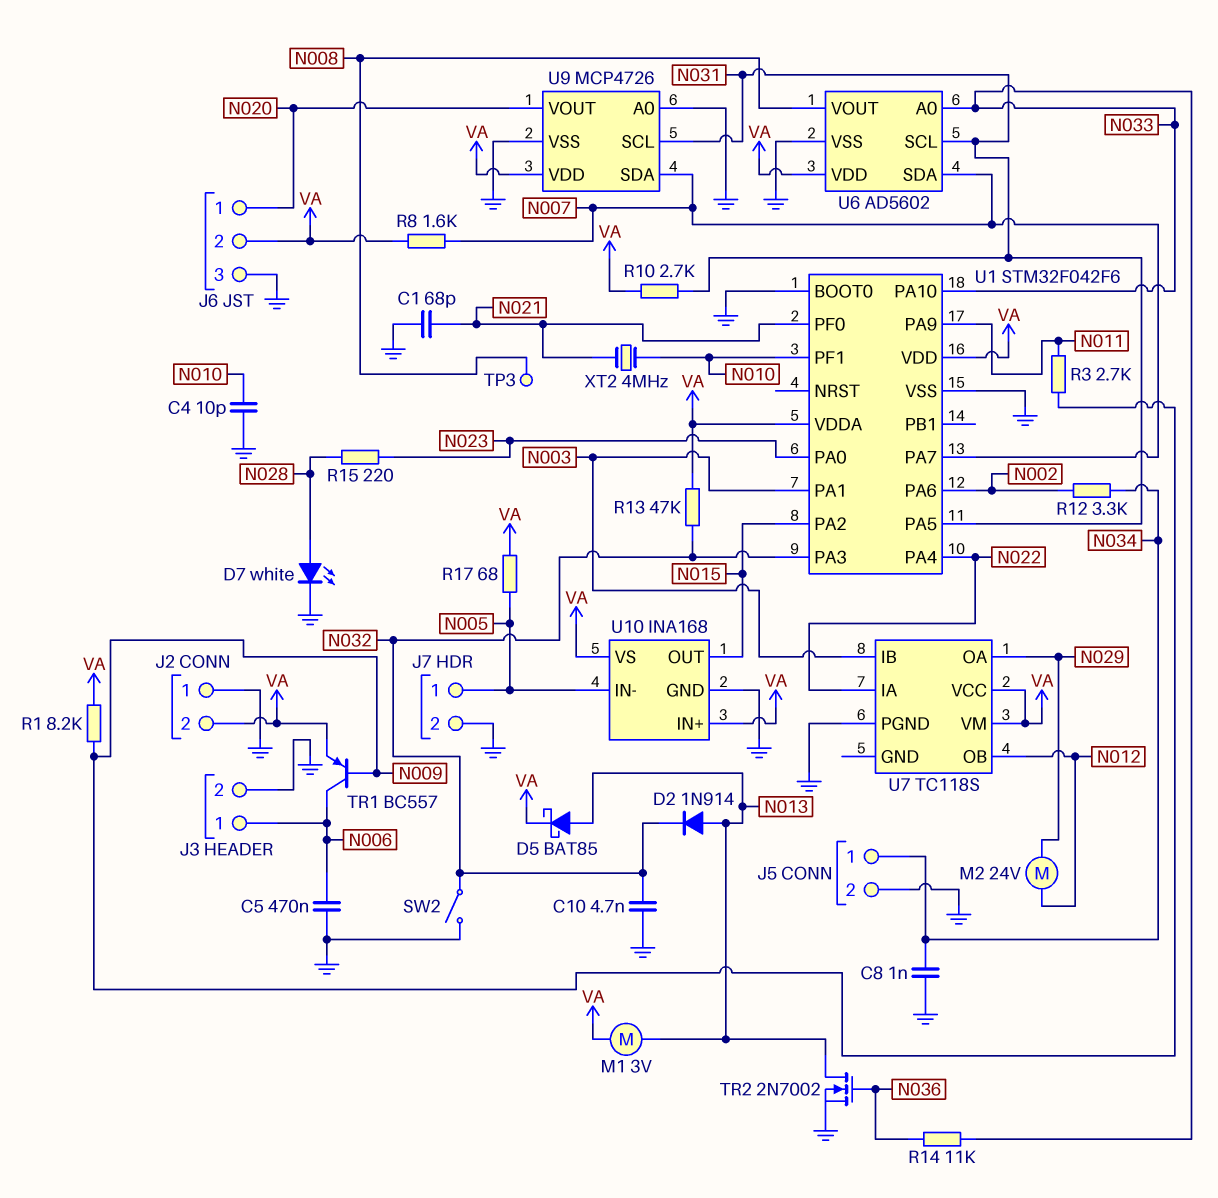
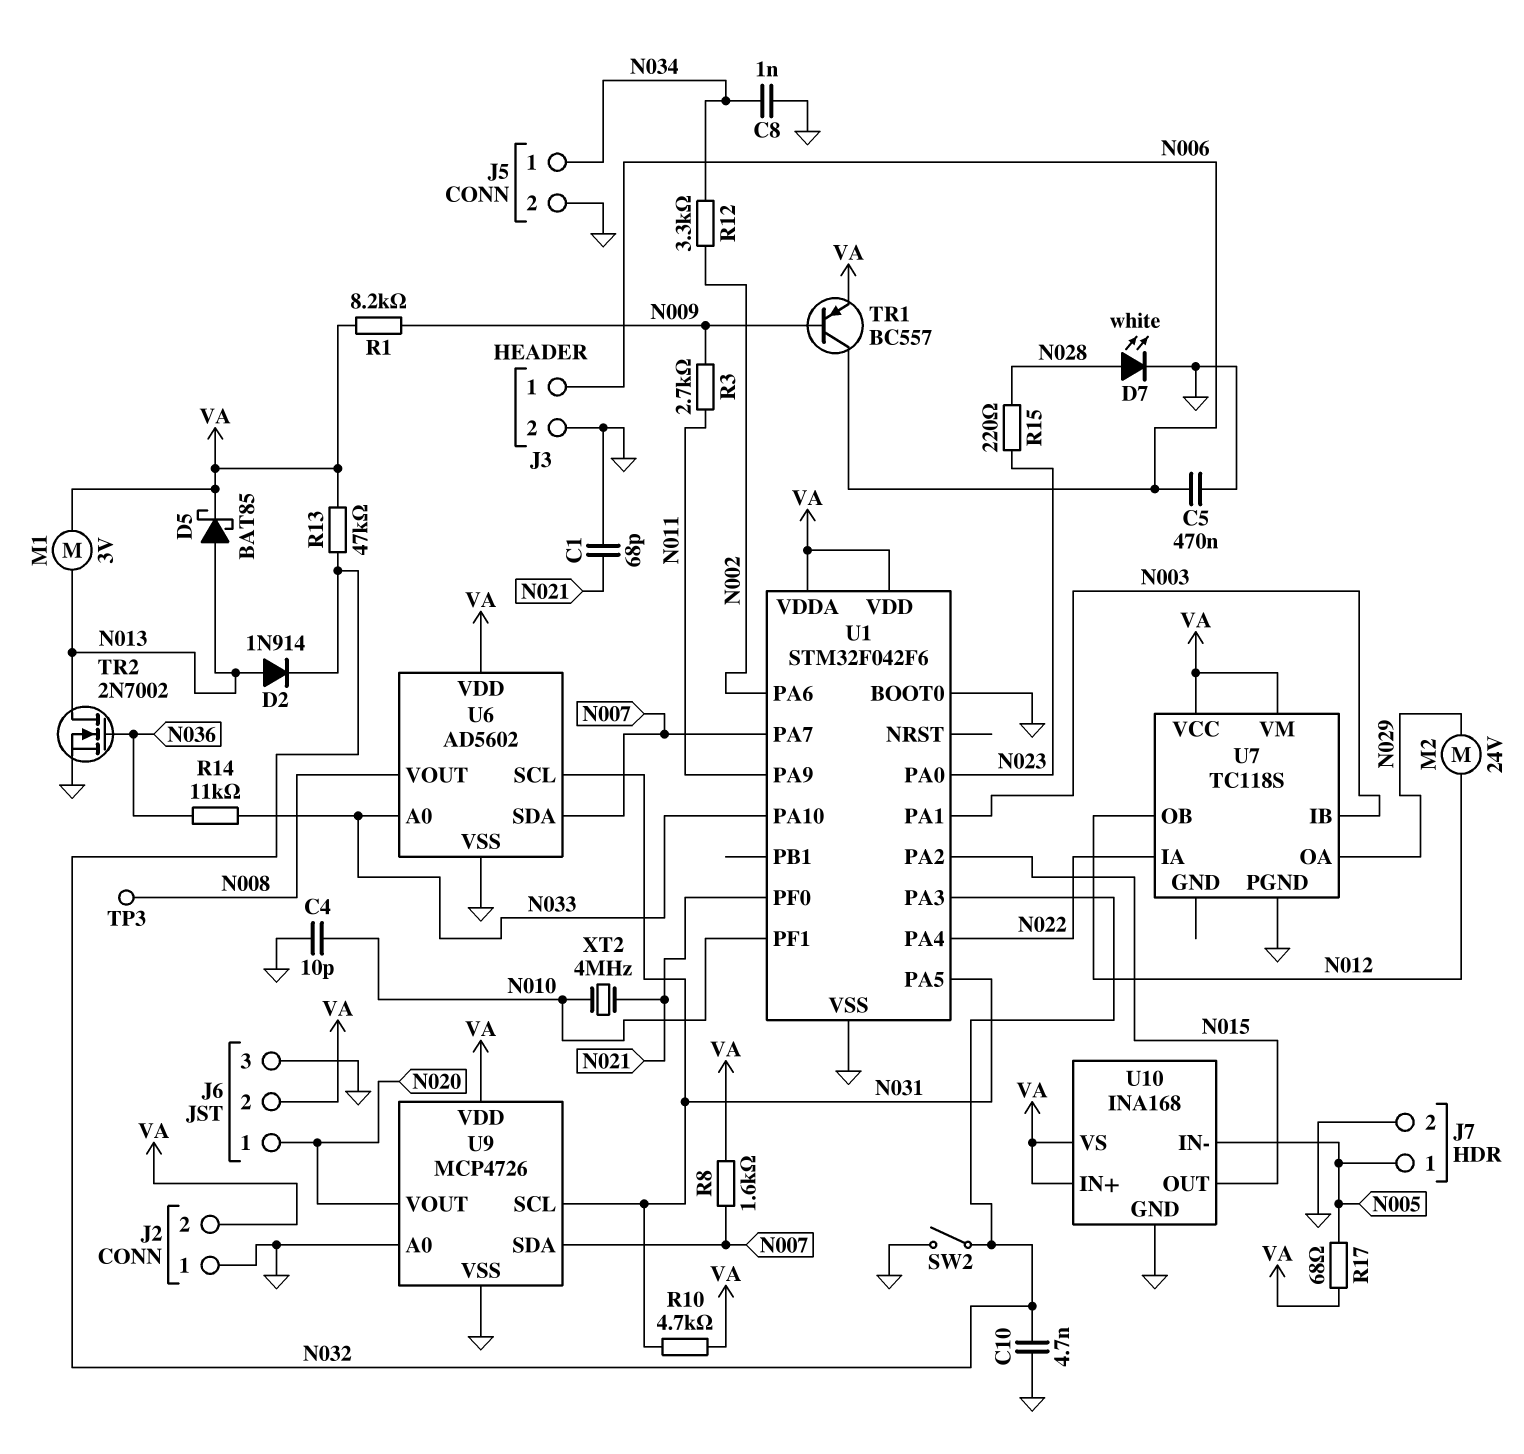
R10: 2.7k (N031, VA) -> 4.7k (N031, VA)

